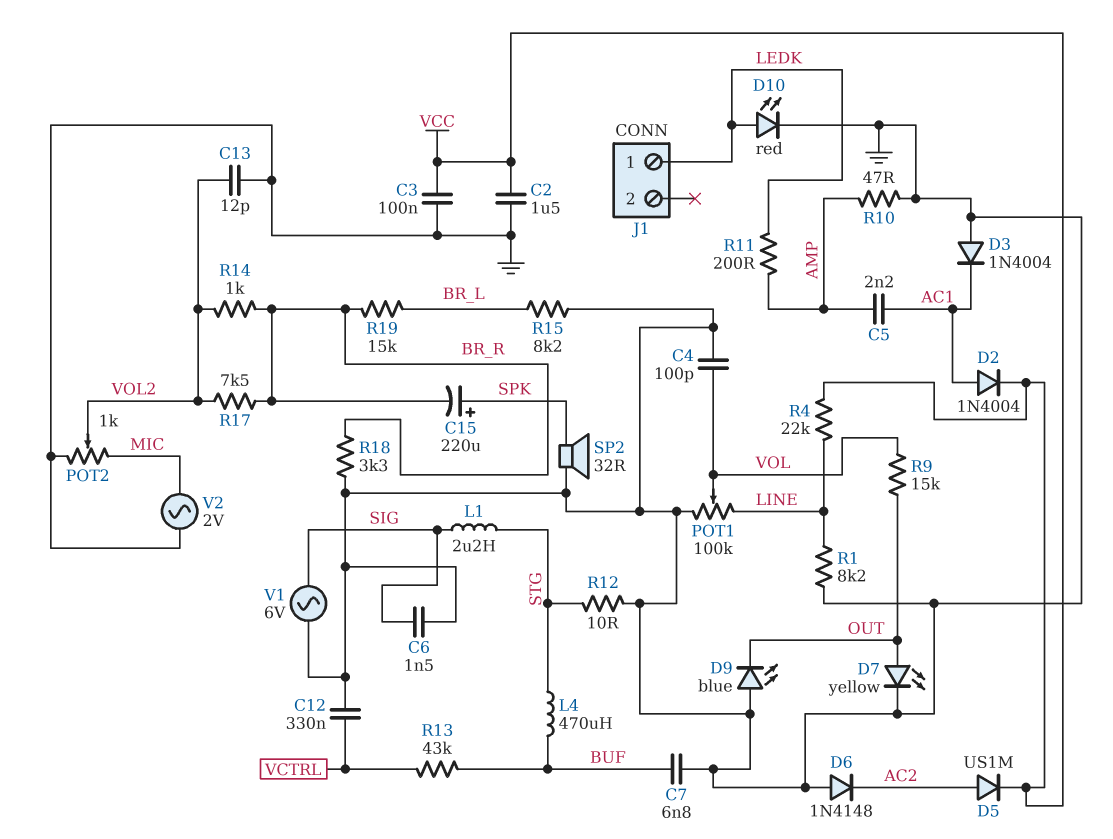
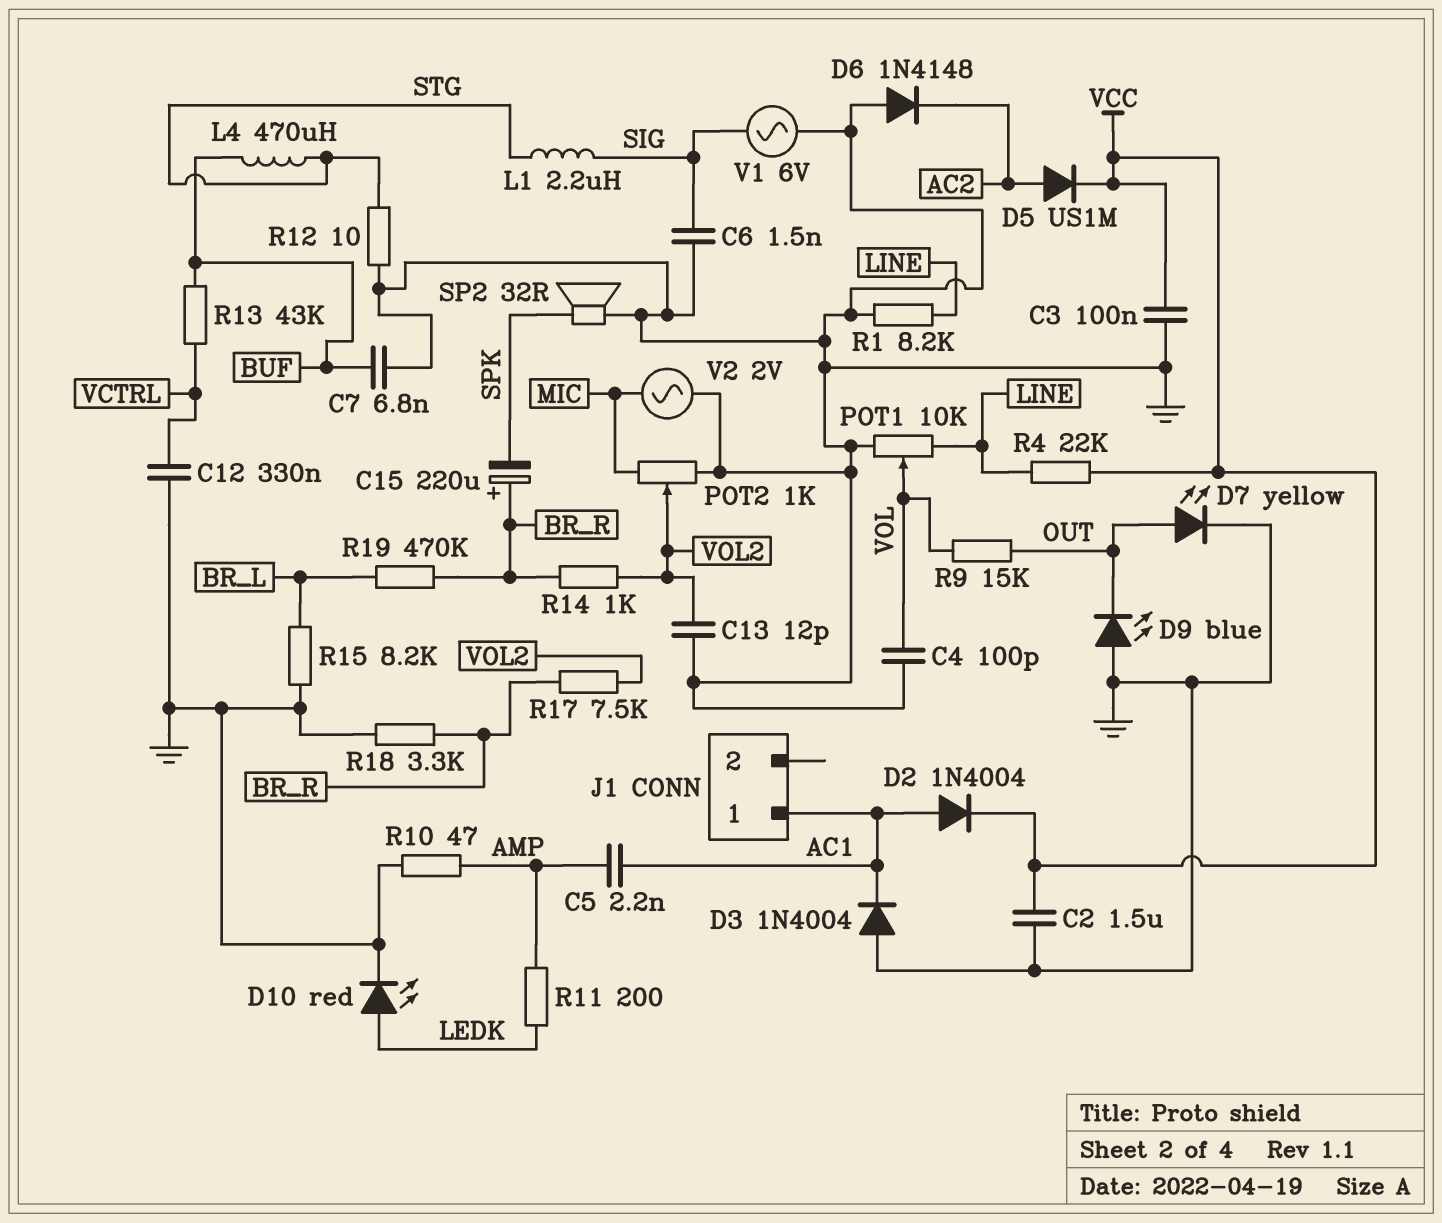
C15: 220uF (plus SPK, minus BR_R) -> 220uF (plus BR_R, minus SPK)
J1 pin 1: LEDK -> AC1
POT1: 100k (GND, LINE, wiper VOL) -> 10k (GND, LINE, wiper VOL)
R19: 15k (BR_L, BR_R) -> 470k (BR_L, BR_R)

